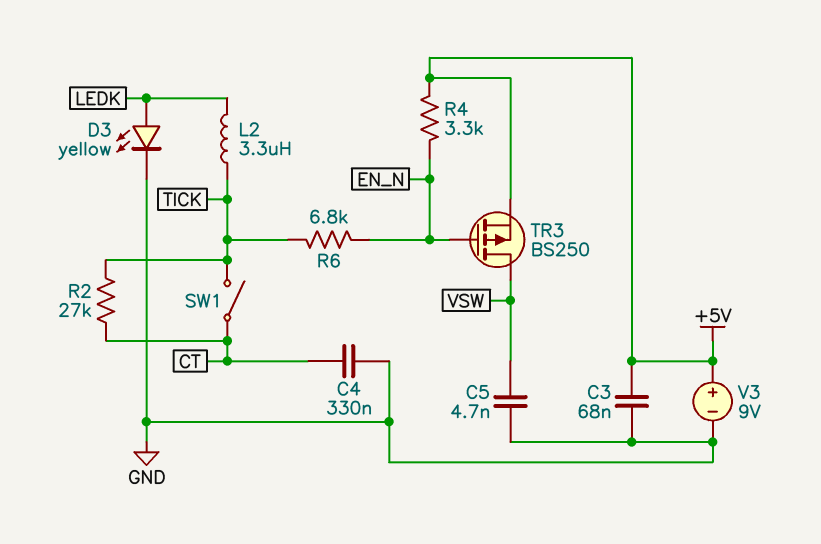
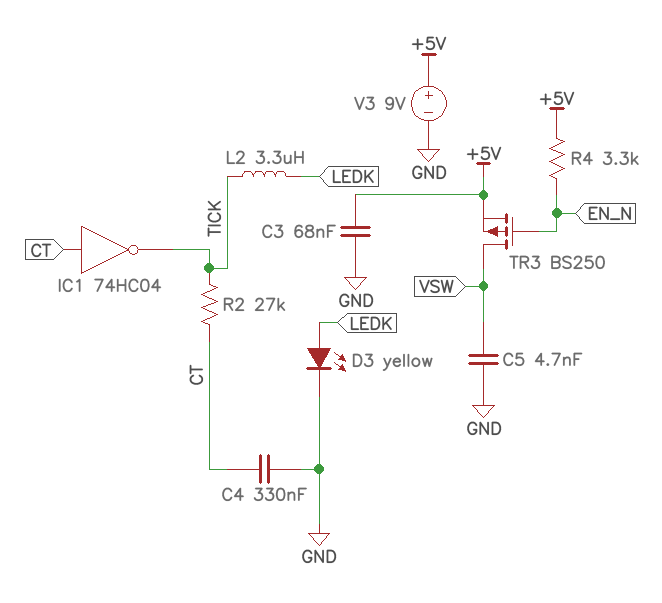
IC1: none -> NOT 74HC04 (in CT, out TICK)
R6: 6.8k (EN_N, TICK) -> none
SW1: switch (CT, TICK) -> none

